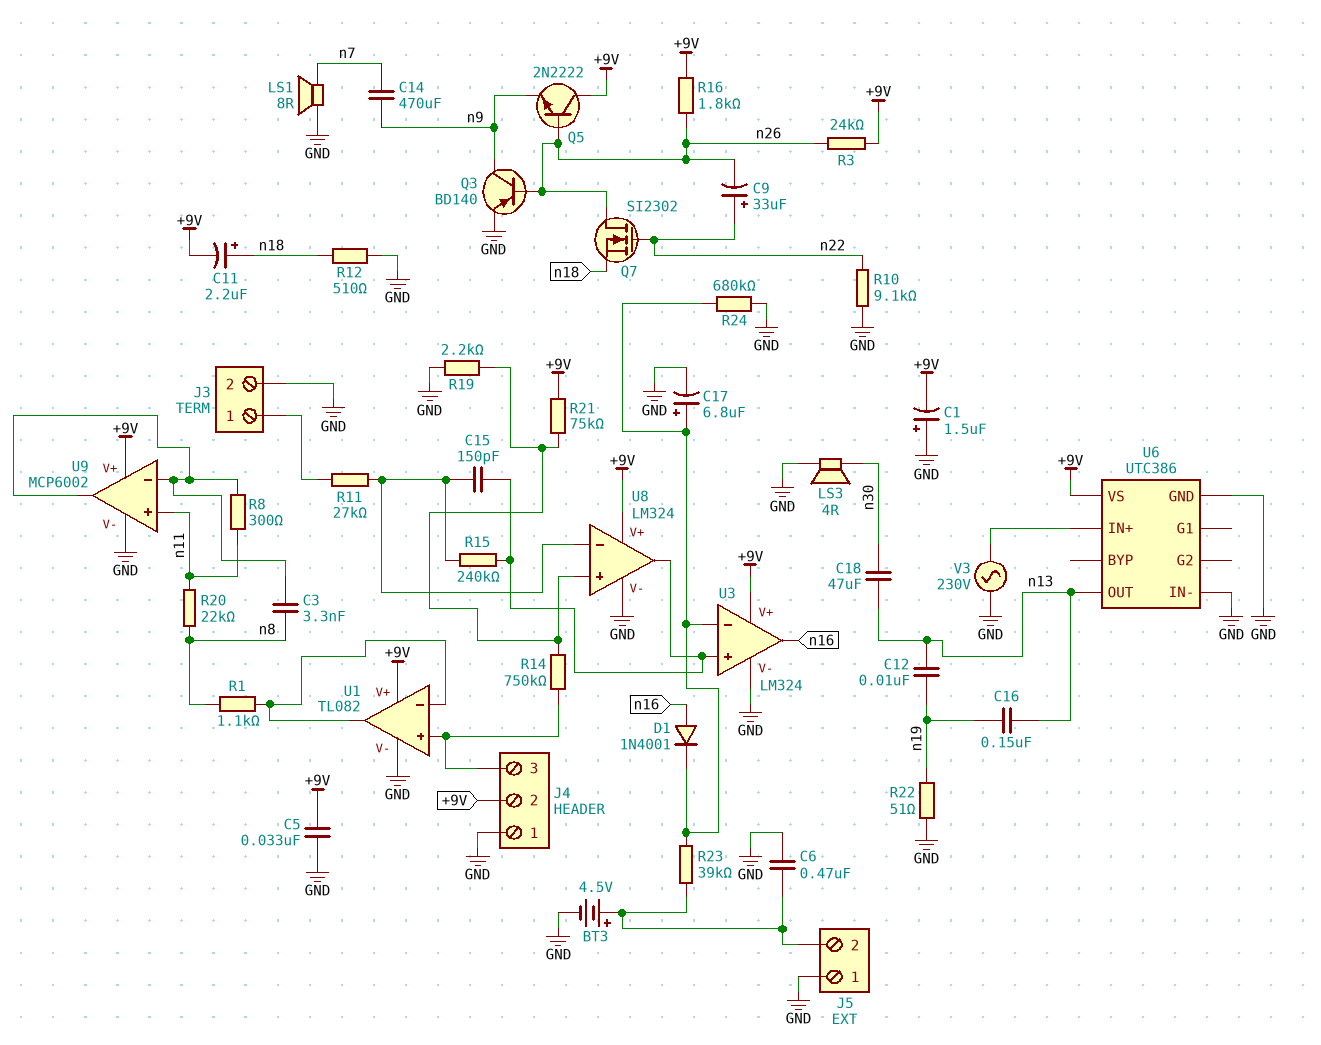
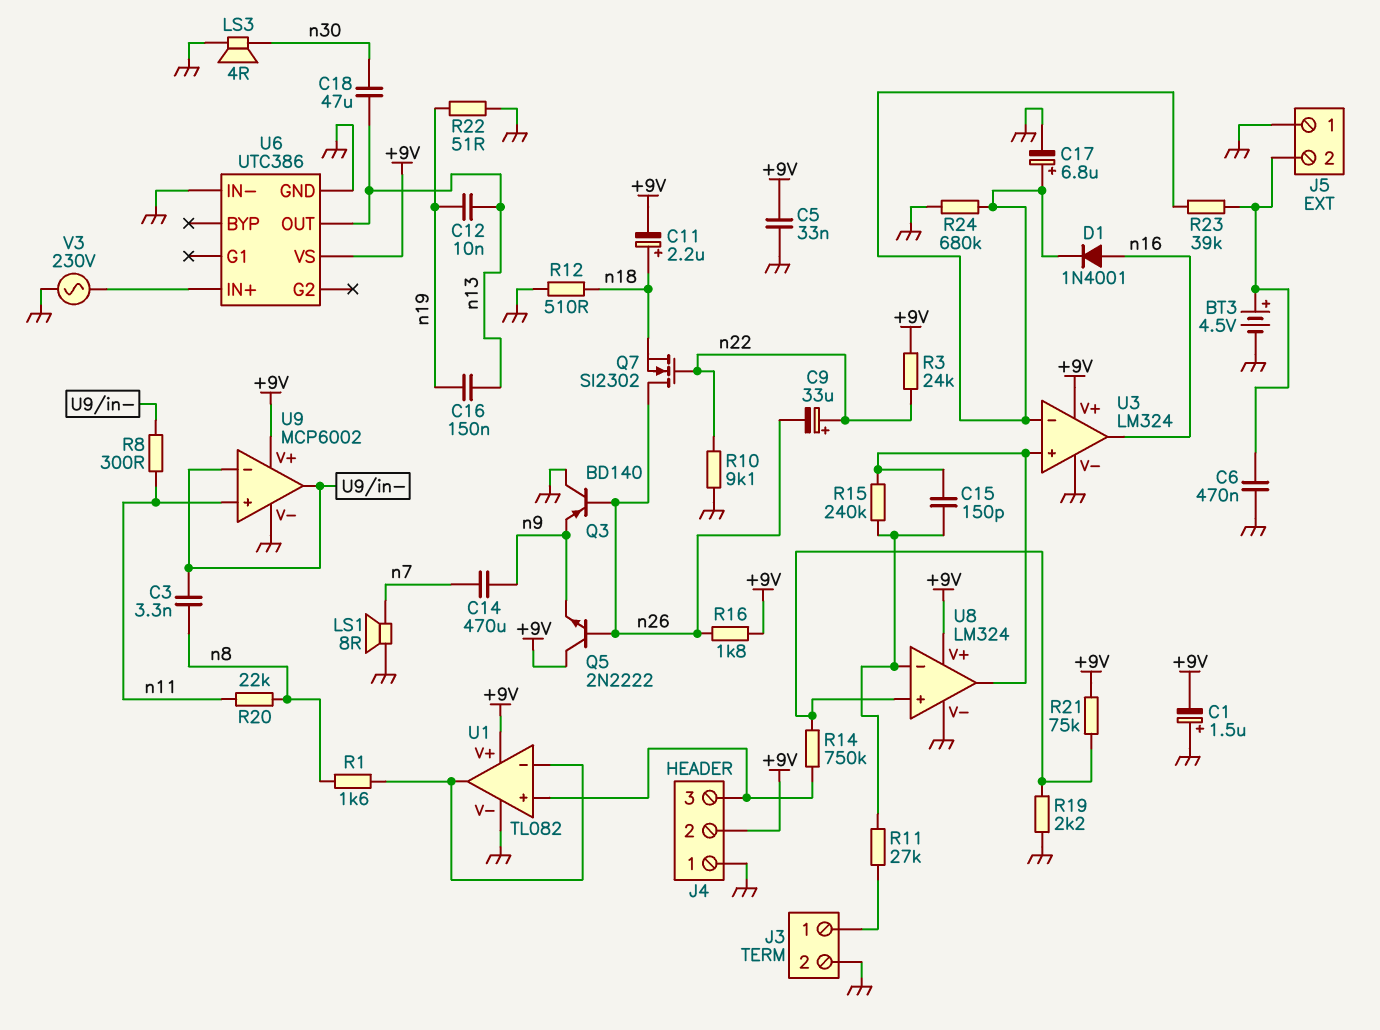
Q3: PNP BD140 (B n26, C n9, E GND) -> PNP BD140 (B n26, C GND, E n9)
R1: 1.1k (U1/in-, n8) -> 1.6k (U1/in-, n8)
R3: 24k (+9V, n26) -> 24k (+9V, n22)

